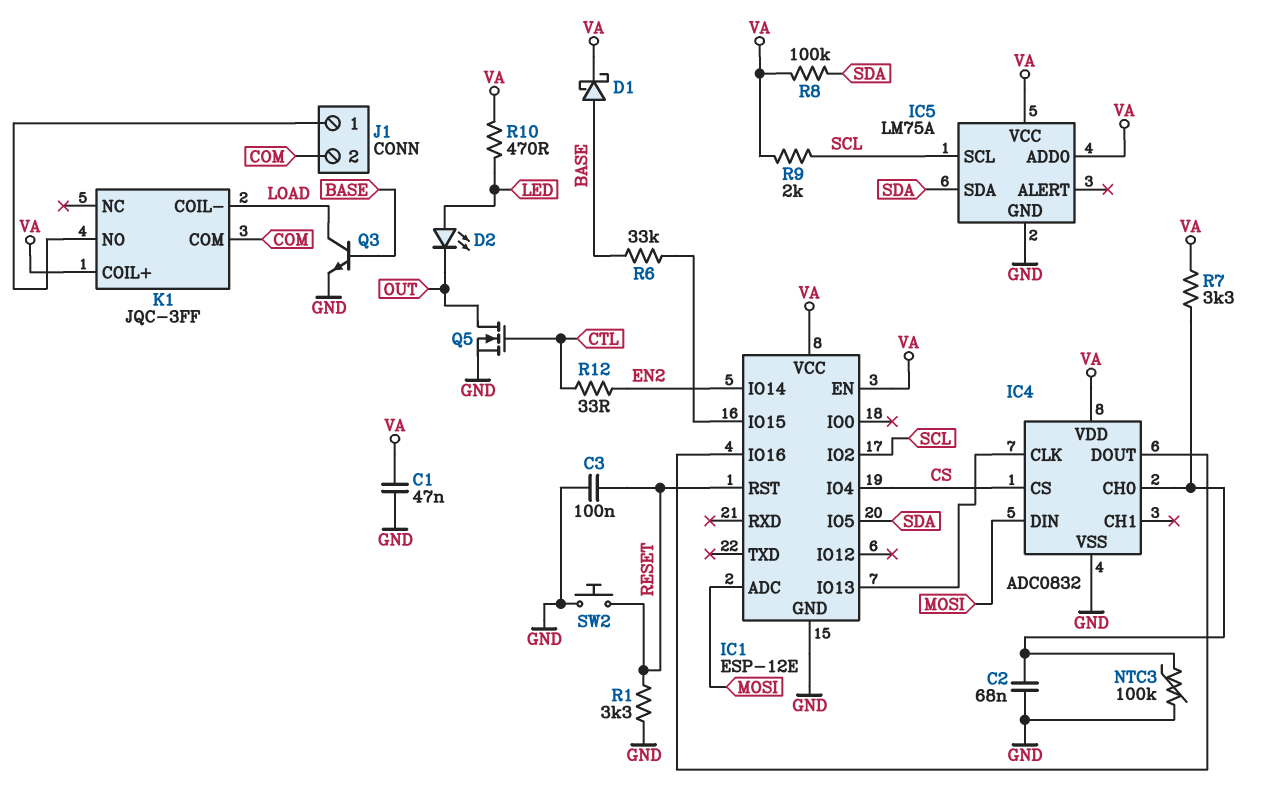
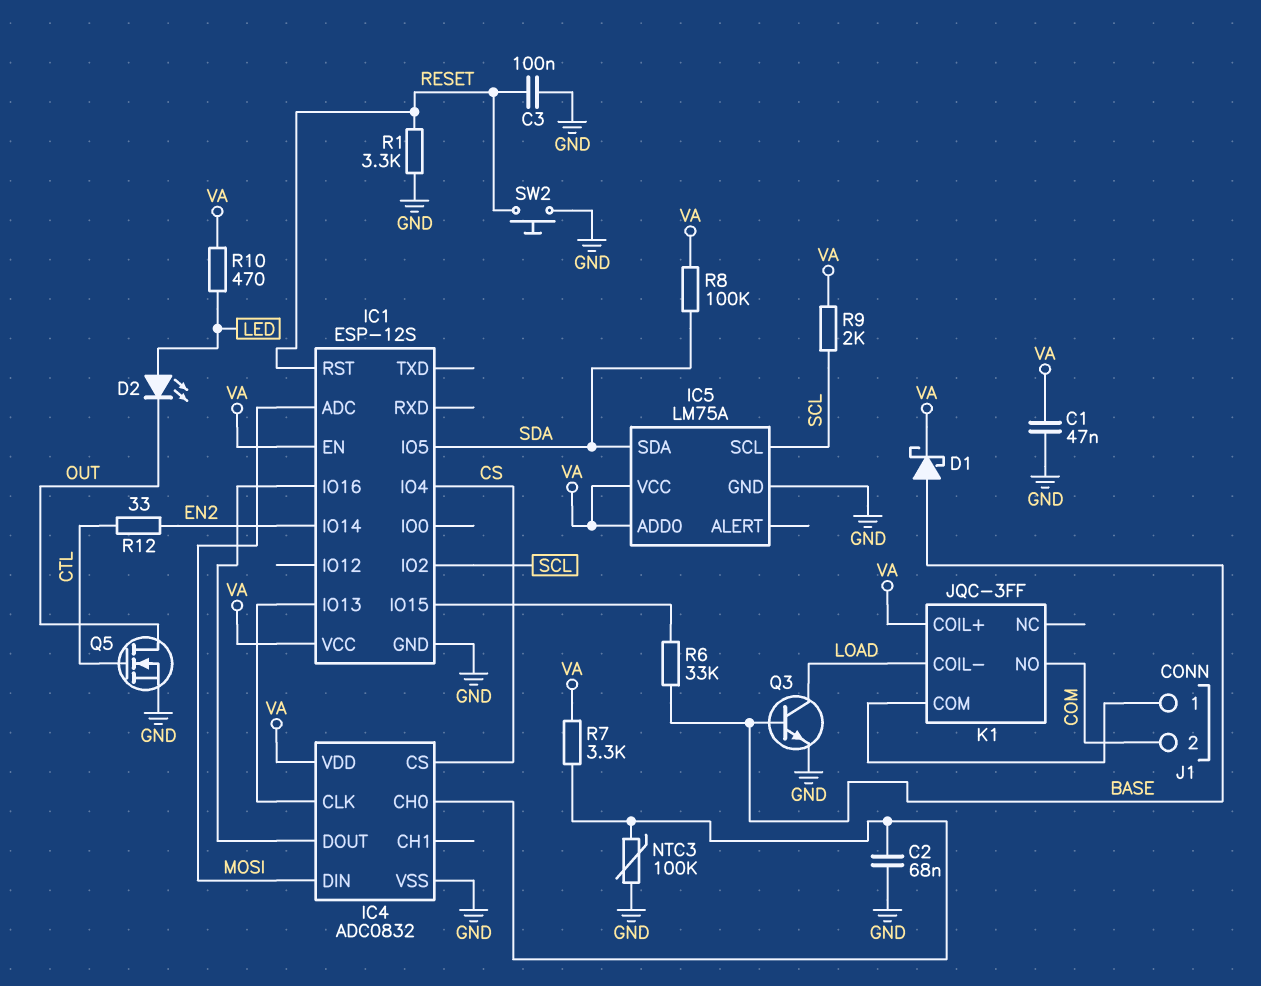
IC1: ESP-12E -> ESP-12S
K1 pin COM: COM -> J1/1
K1 pin NO: J1/1 -> COM

